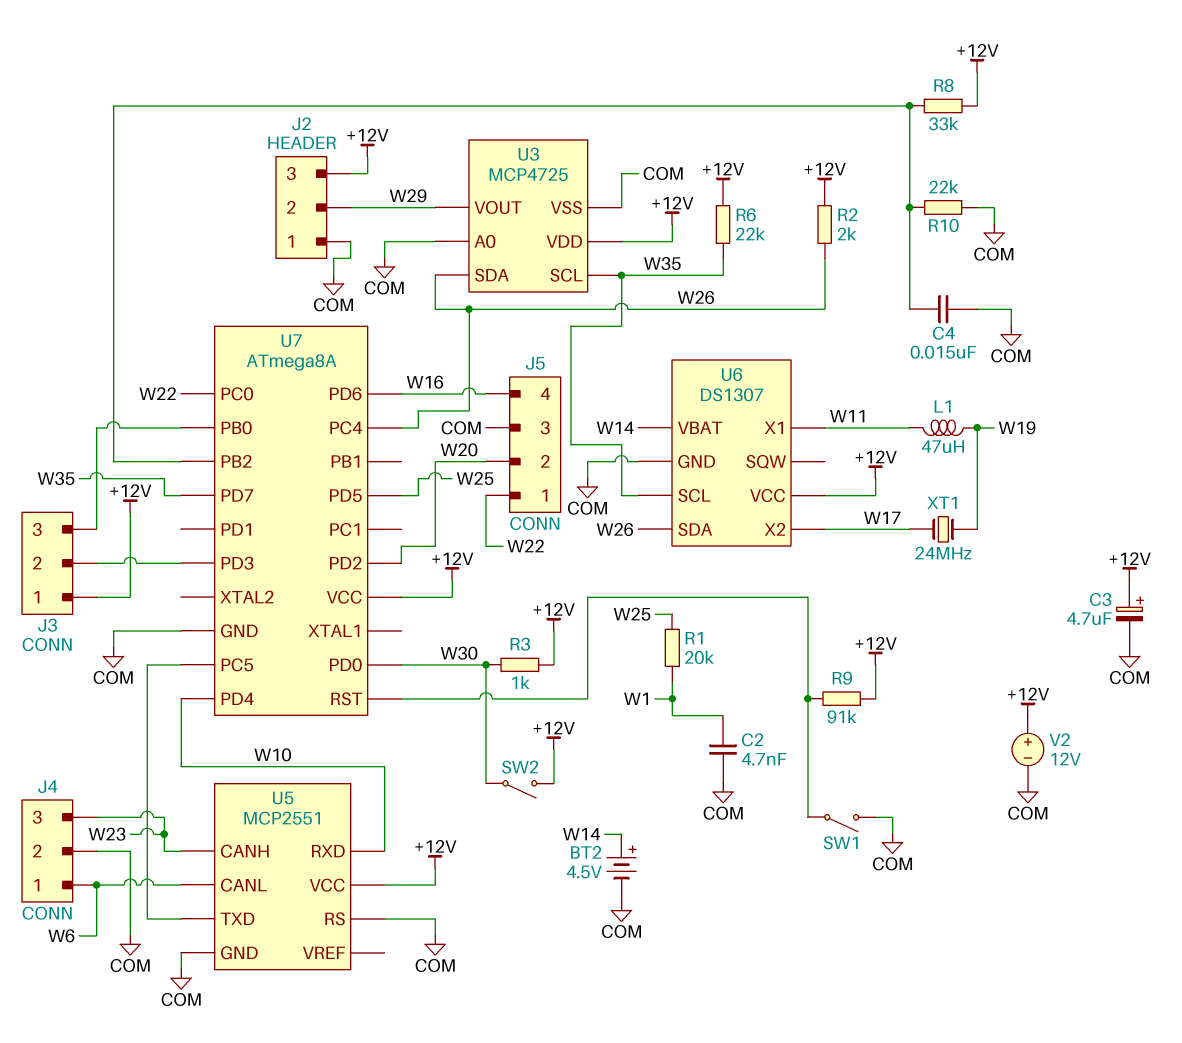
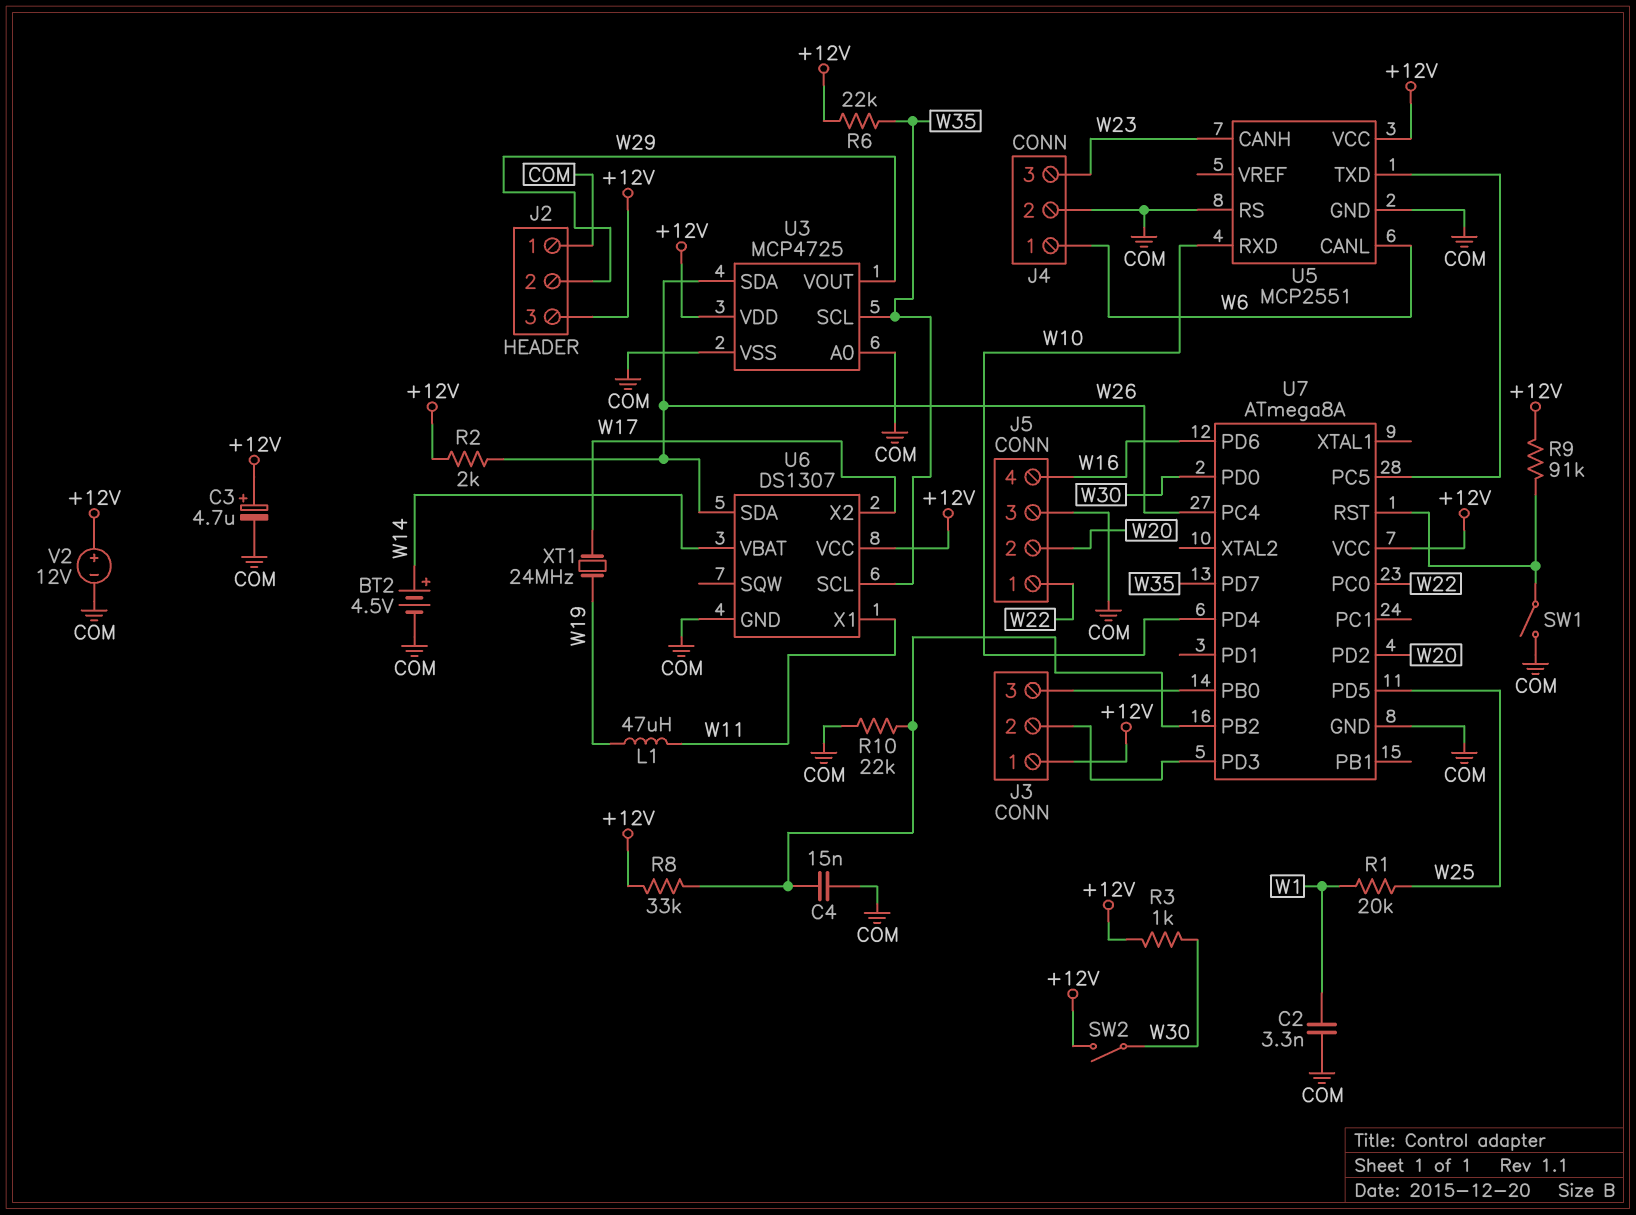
C2: 4.7nF (COM, W1) -> 3.3nF (COM, W1)

